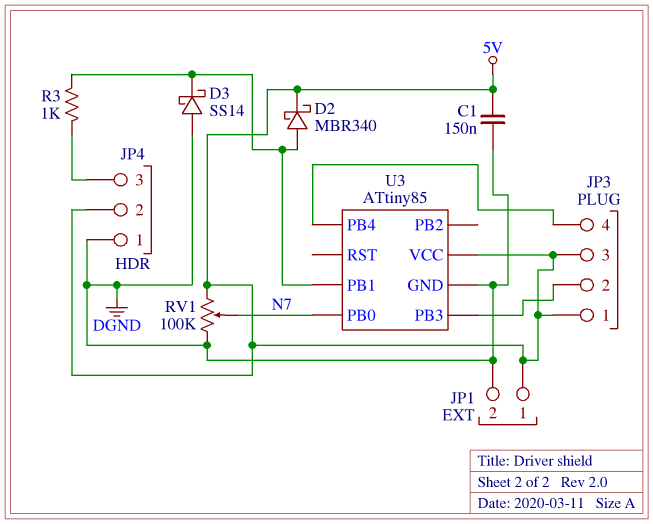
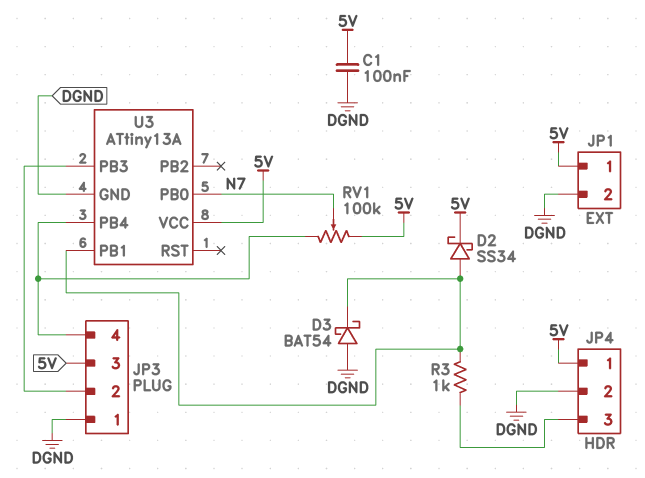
C1: 150nF (5V, DGND) -> 100nF (5V, DGND)
D2: schottky MBR340 (A U3/PB1, K 5V) -> schottky SS34 (A U3/PB1, K 5V)
D3: schottky SS14 (A DGND, K U3/PB1) -> schottky BAT54 (A DGND, K U3/PB1)
JP3 pin 1: 5V -> DGND
JP4 pin 1: DGND -> 5V
JP4 pin 2: 5V -> DGND
RV1: 100k (5V, DGND, wiper N7) -> 100k (5V, JP3/4, wiper N7)
U3: ATtiny85 -> ATtiny13A

